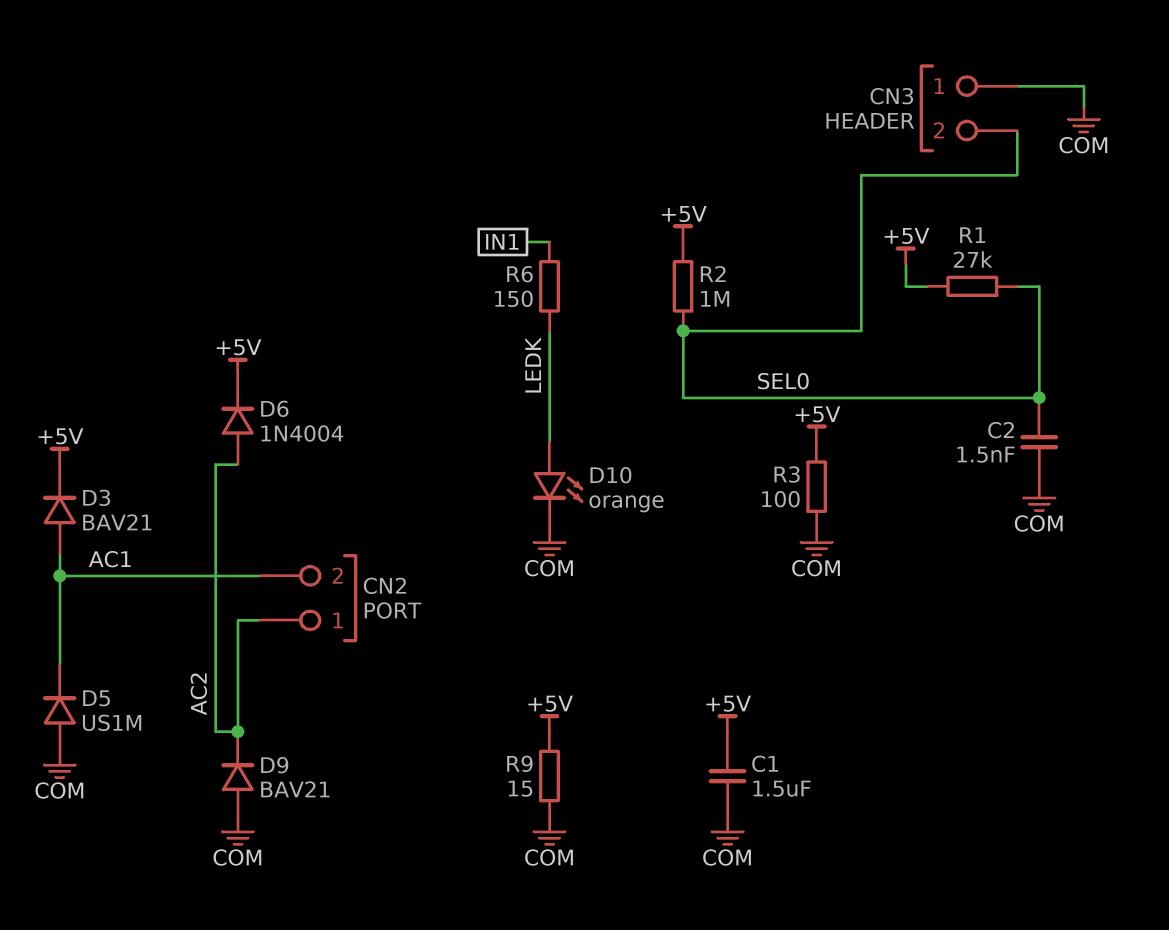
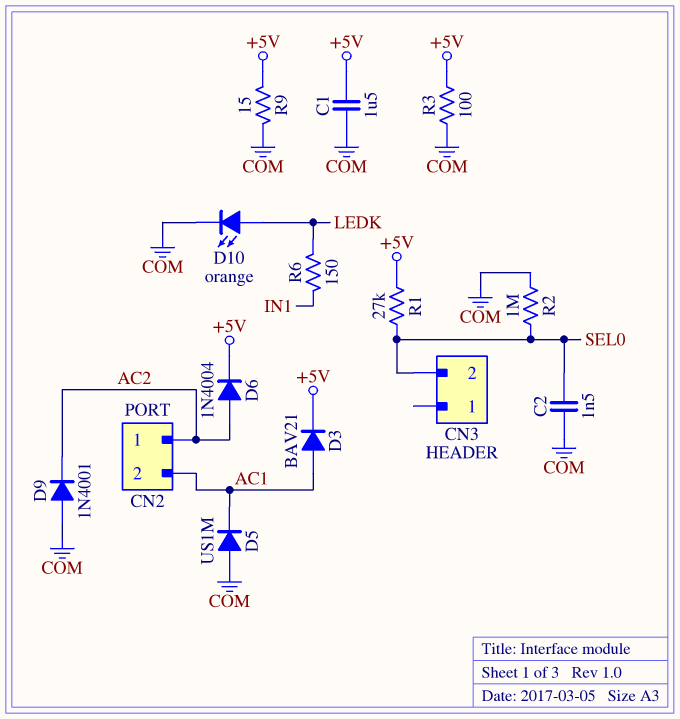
CN3 pin 1: COM -> none
D9: diode BAV21 (A COM, K AC2) -> diode 1N4001 (A COM, K AC2)
R2: 1M (+5V, SEL0) -> 1M (COM, SEL0)

